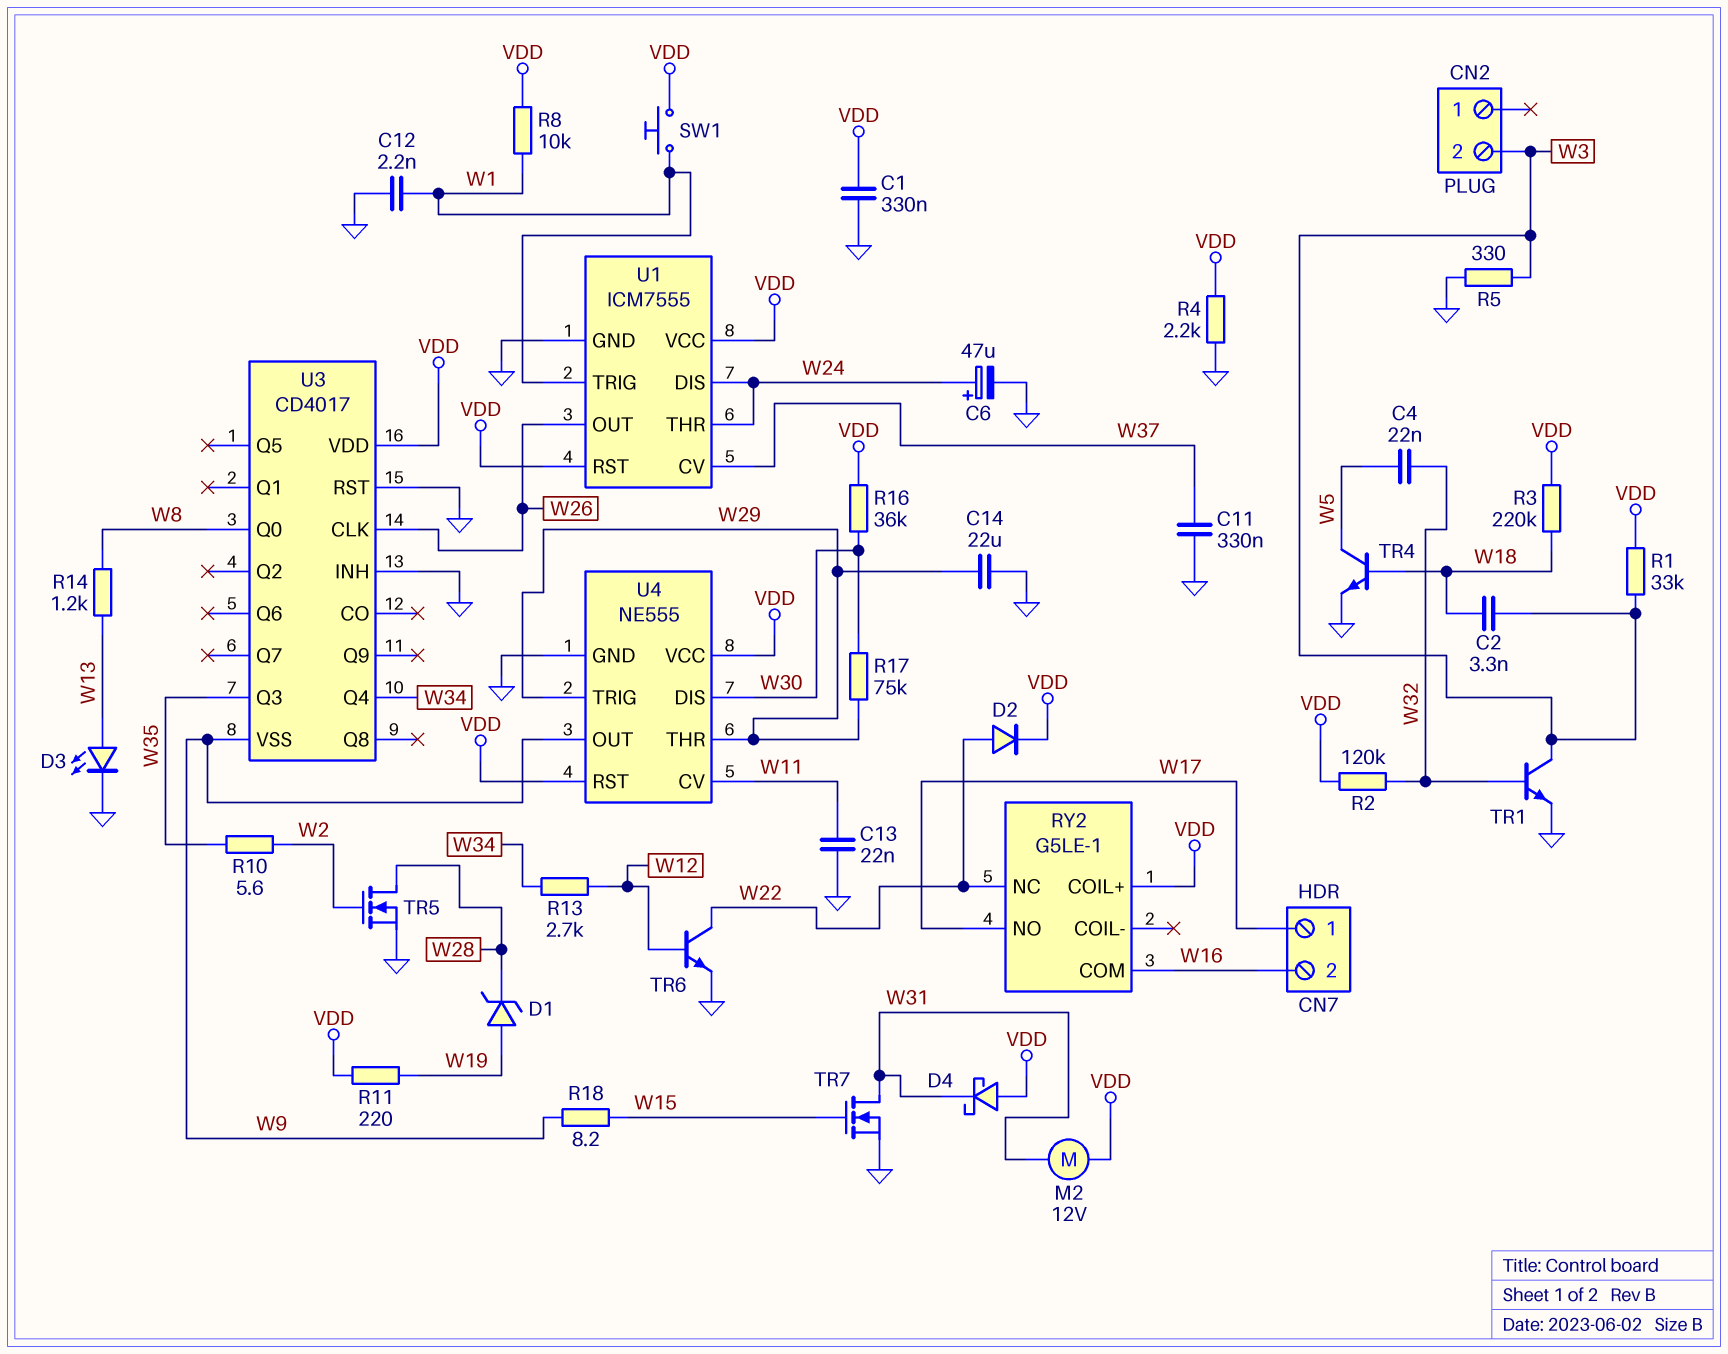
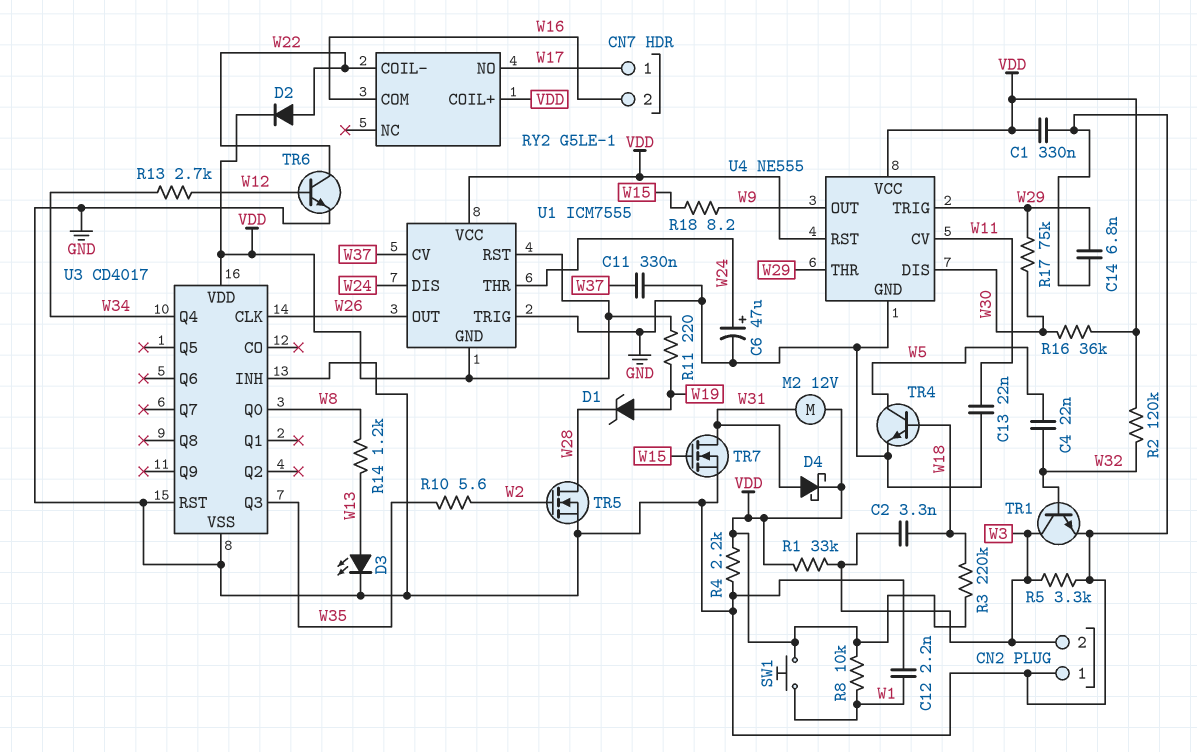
C14: 22uF (GND, W29) -> 6.8nF (GND, W29)
CN2 pin 1: none -> GND
D4: schottky (A VDD, K W31) -> schottky (A W31, K VDD)
R5: 330 (GND, W3) -> 3.3k (GND, W3)
RY2 pin COIL-: none -> W22
RY2 pin NC: W22 -> none
U1 pin GND: GND -> VDD
U1 pin TRIG: W1 -> GND
U3 pin VSS: W9 -> GND

